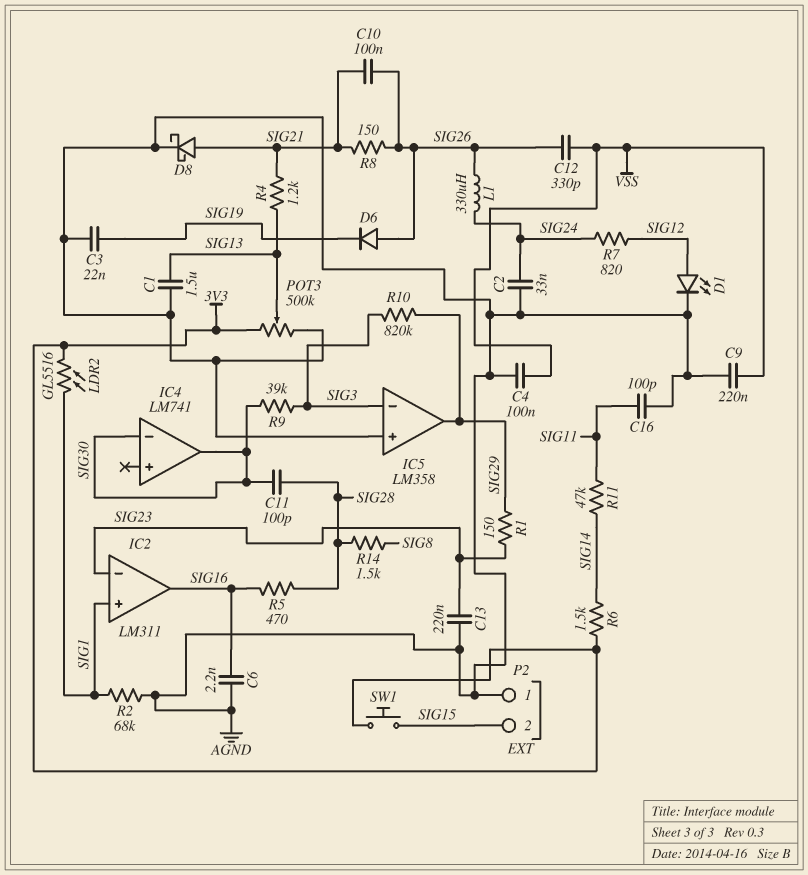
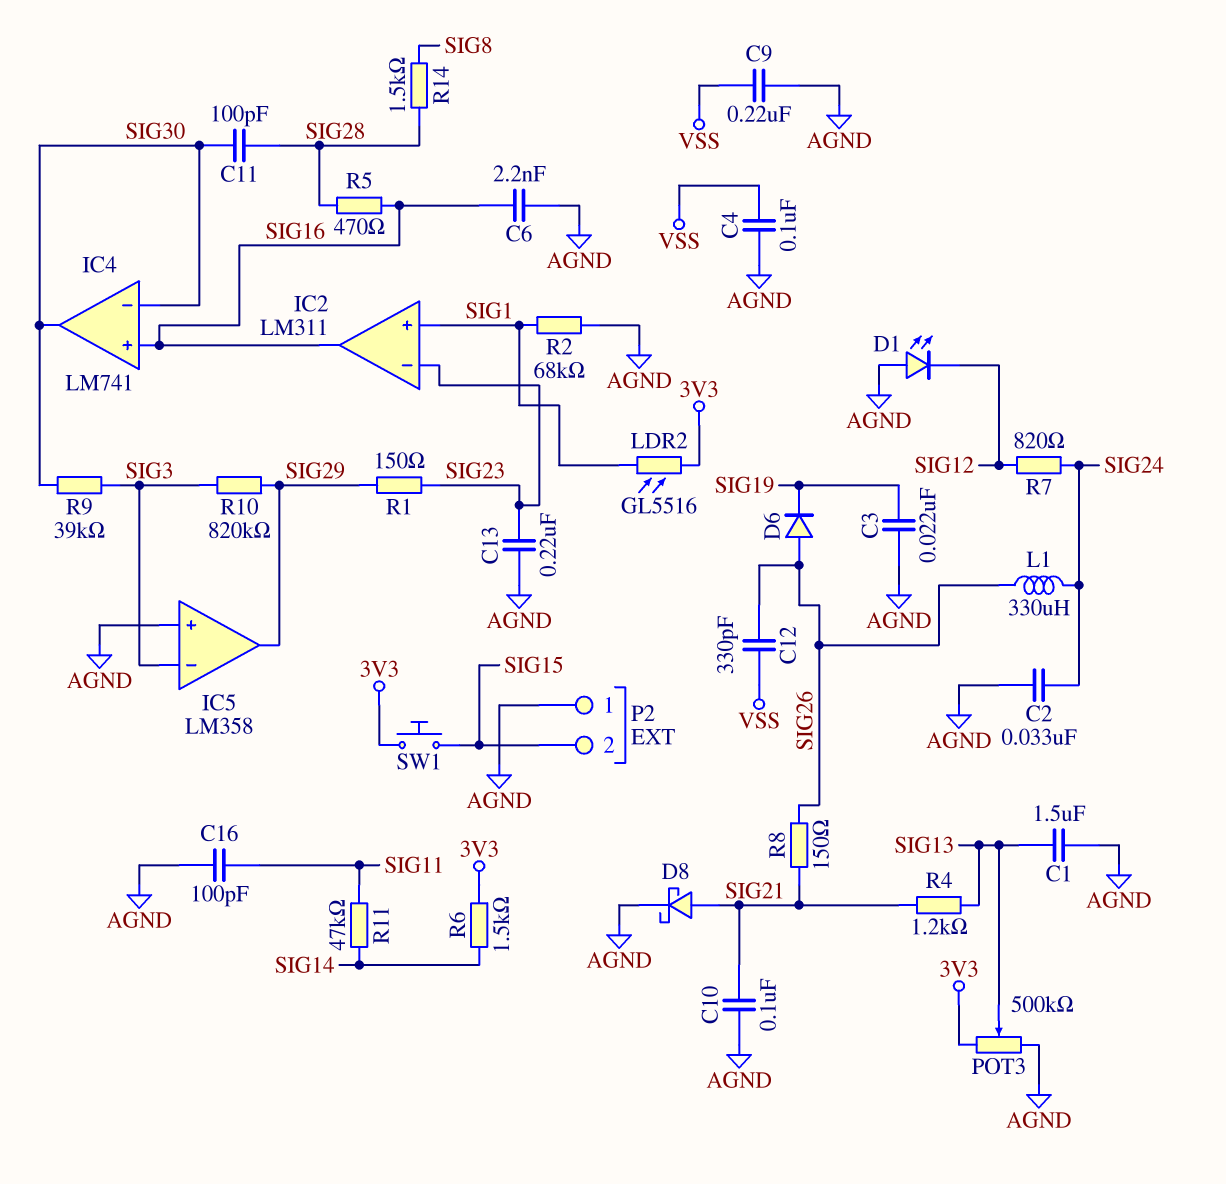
C10: 100nF (SIG21, SIG26) -> 100nF (AGND, SIG21)
D1: LED (A SIG12, K AGND) -> LED (A AGND, K SIG12)
IC4 pin in+: none -> SIG16

